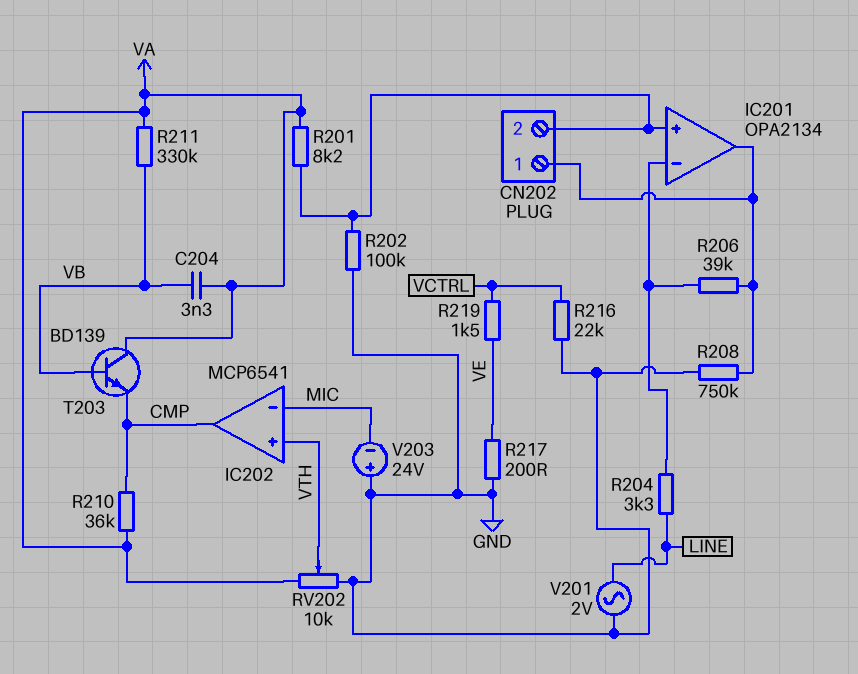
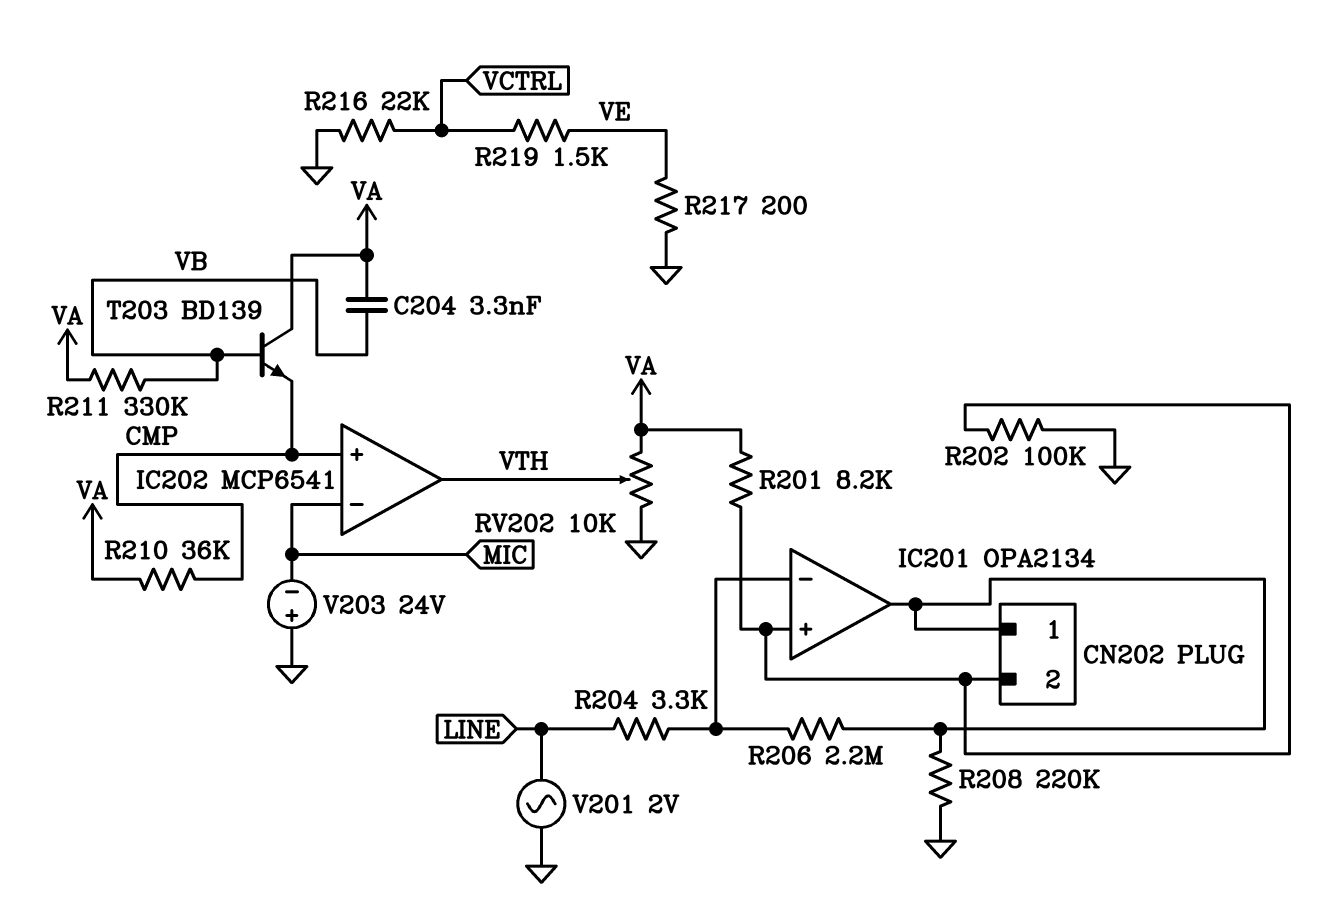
IC202 pin in+: VTH -> CMP
IC202 pin out: CMP -> VTH
R206: 39k (CN202/1, IC201/in-) -> 2.2M (CN202/1, IC201/in-)
R208: 750k (CN202/1, GND) -> 220k (CN202/1, GND)

